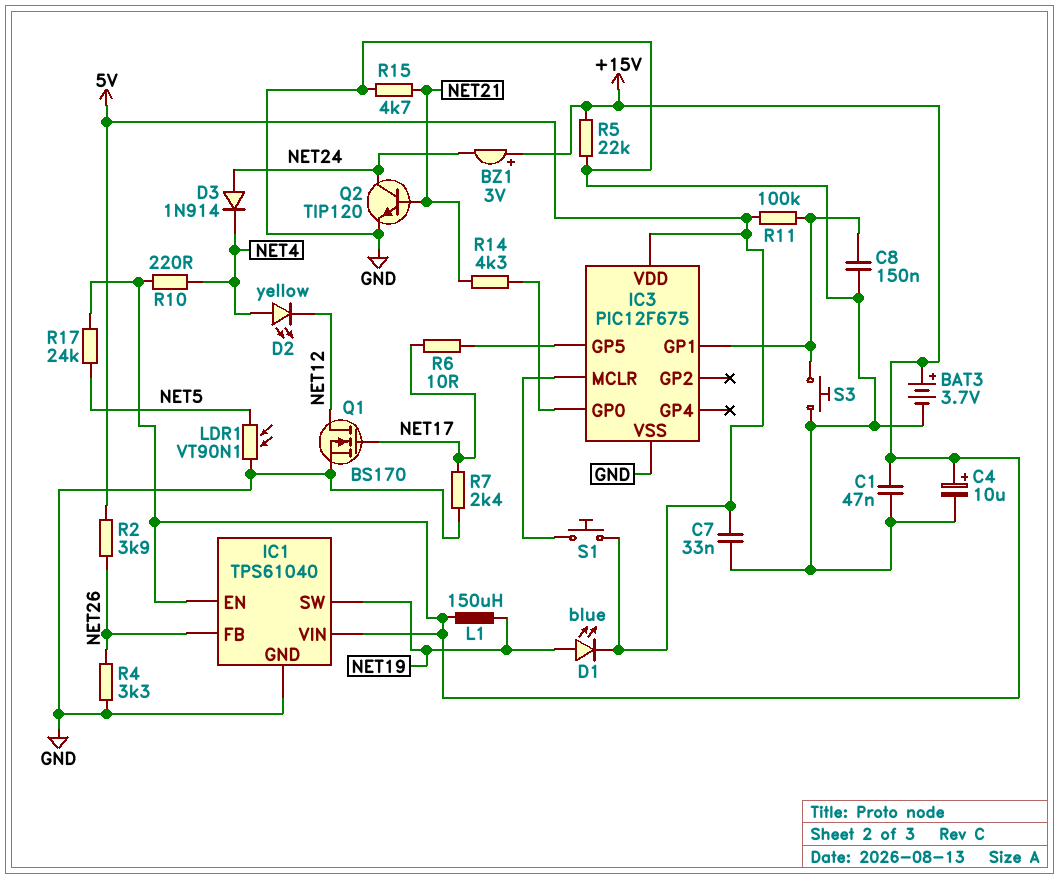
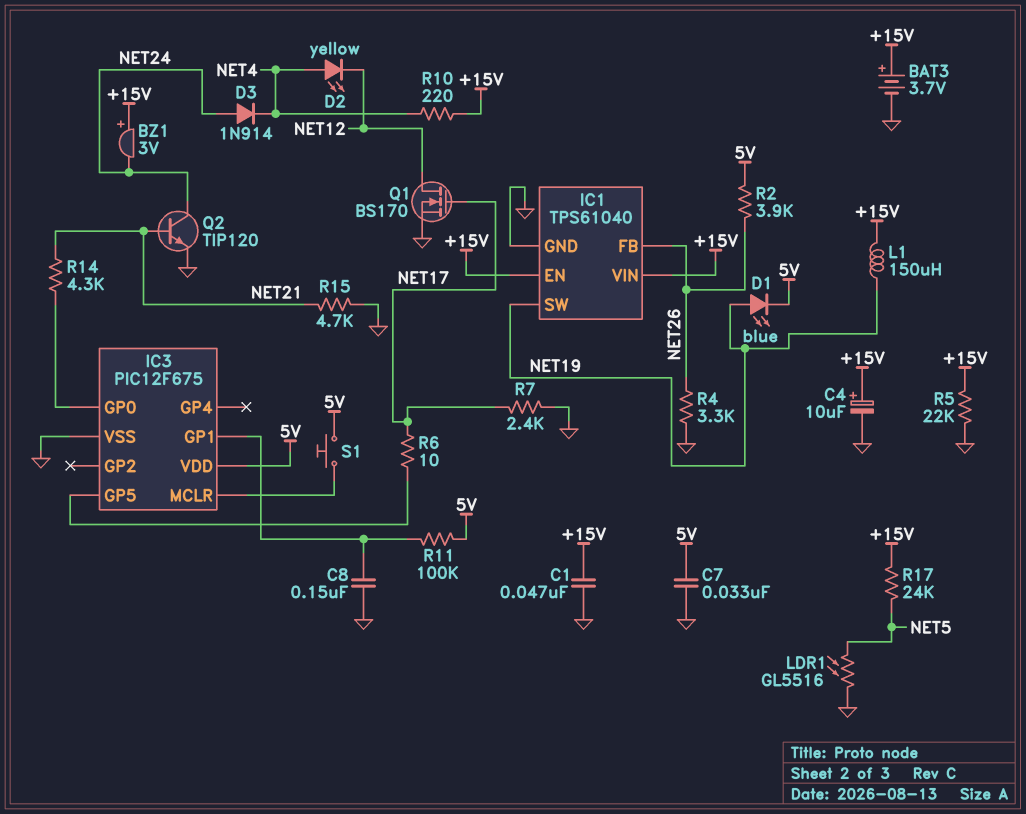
LDR1: VT90N1 (GND, NET5) -> GL5516 (GND, NET5)
S3: button (GND, IC3/GP1) -> none

